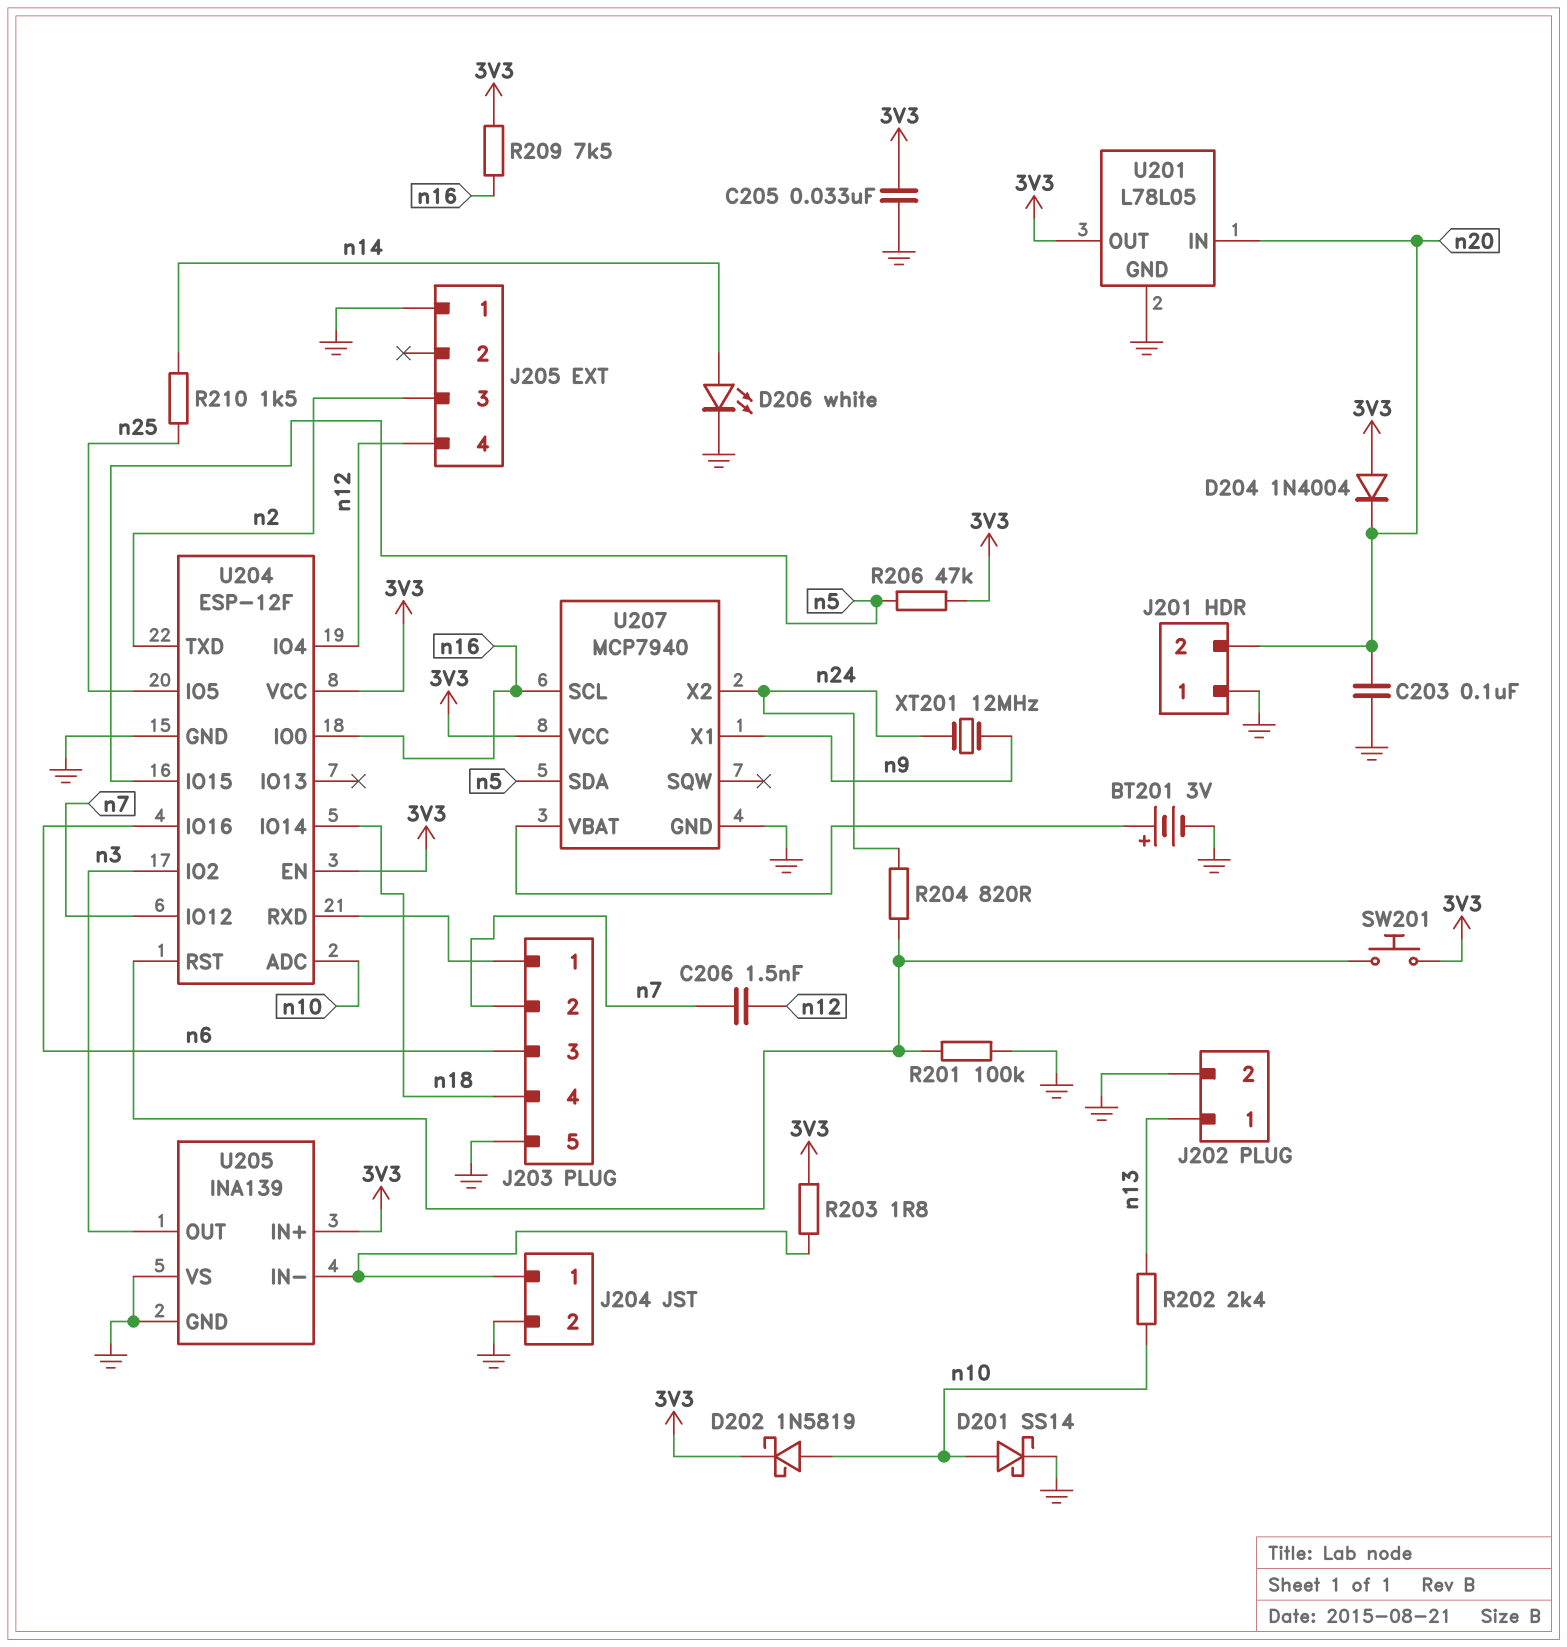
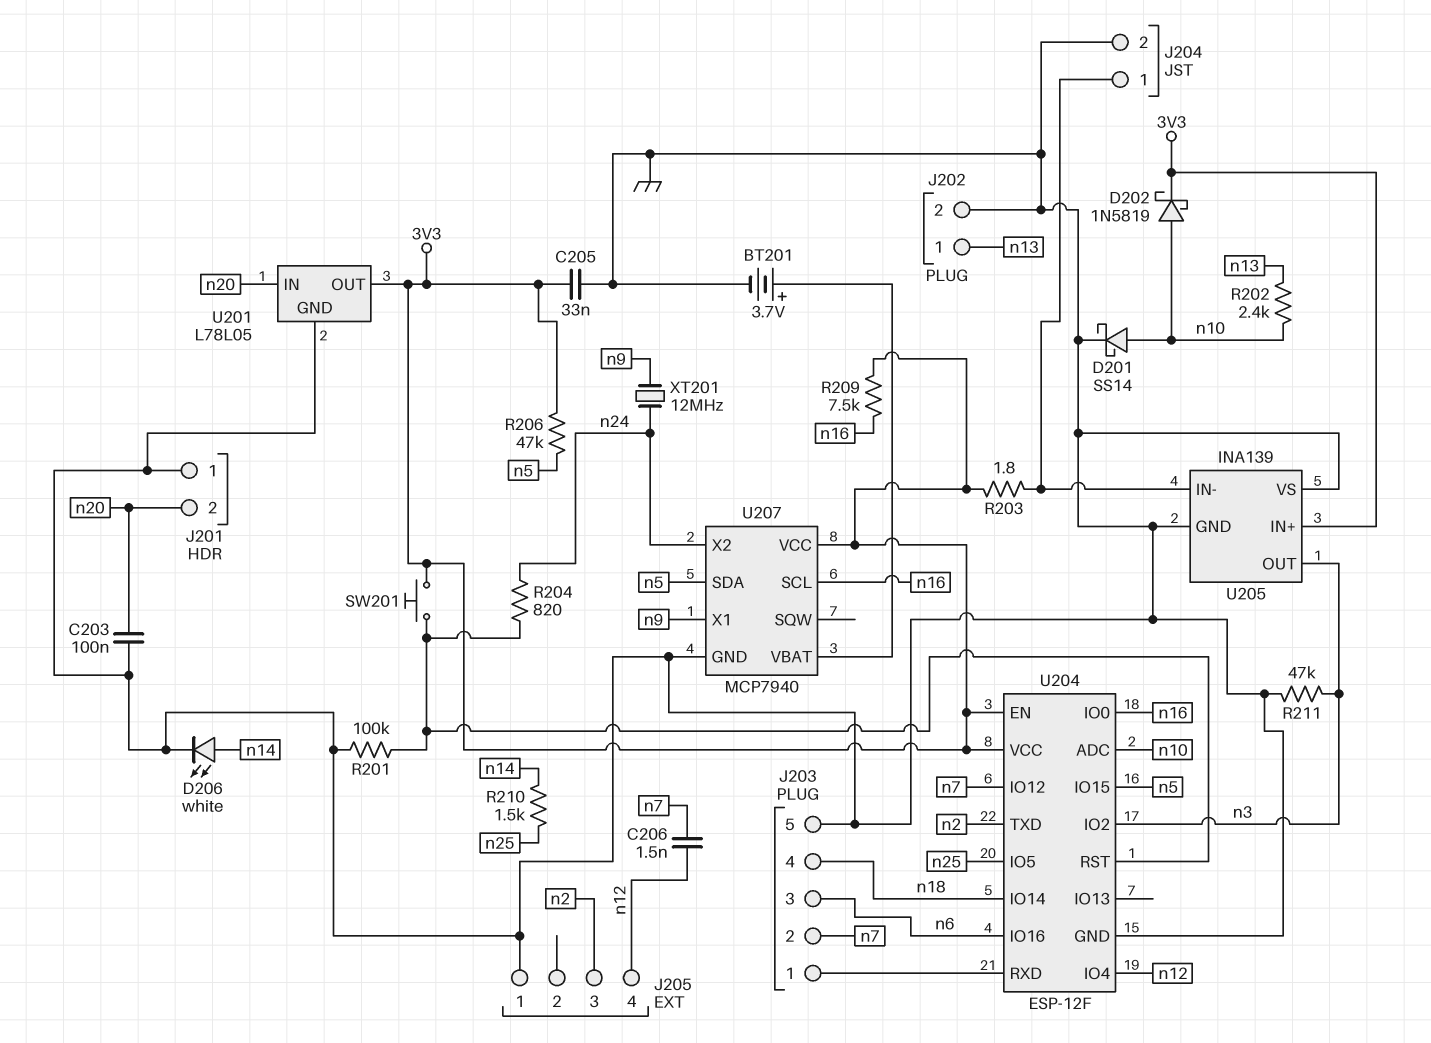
BT201: 3V (plus U207/VBAT, minus GND) -> 3.7V (plus U207/VBAT, minus GND)
D204: diode 1N4004 (A 3V3, K n20) -> none
R211: none -> 47k (GND, n3)

